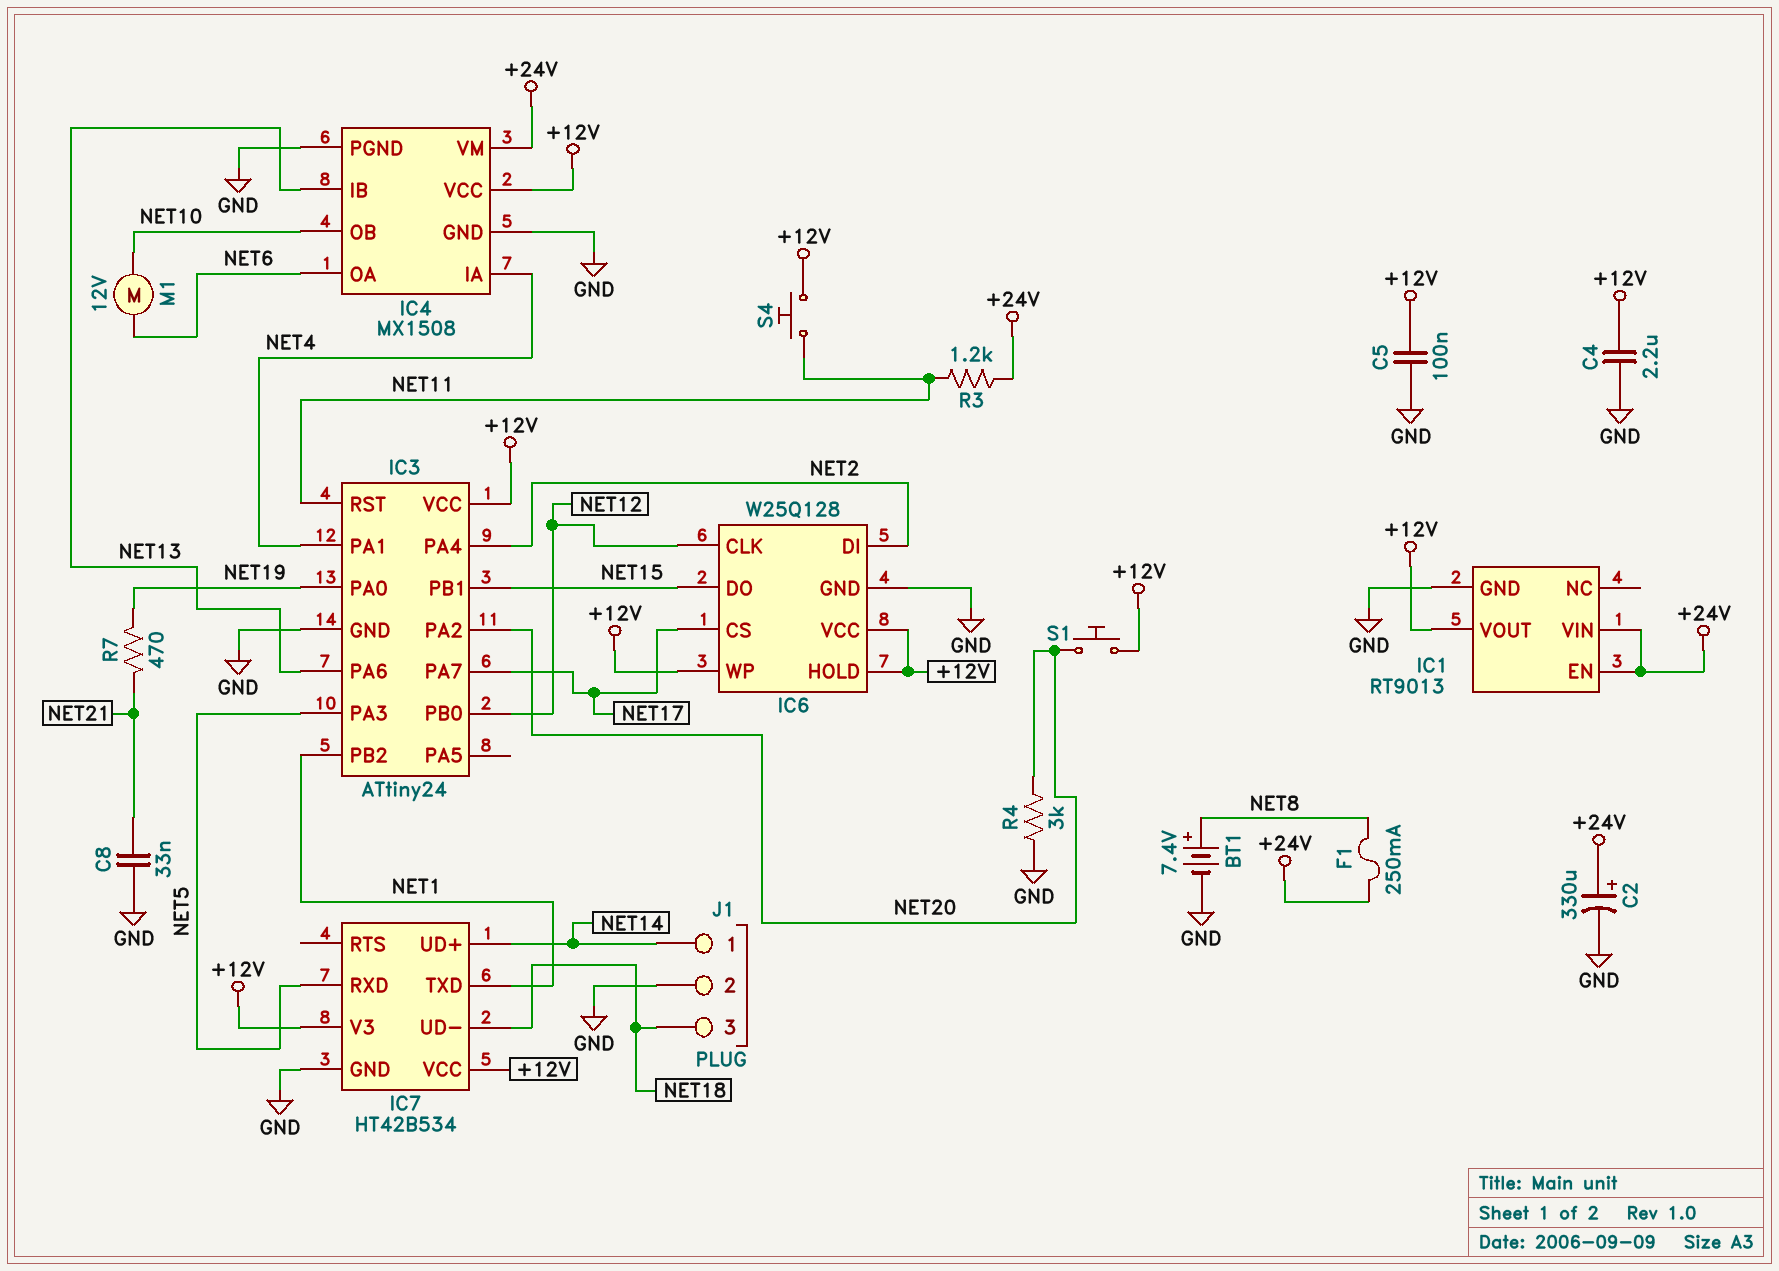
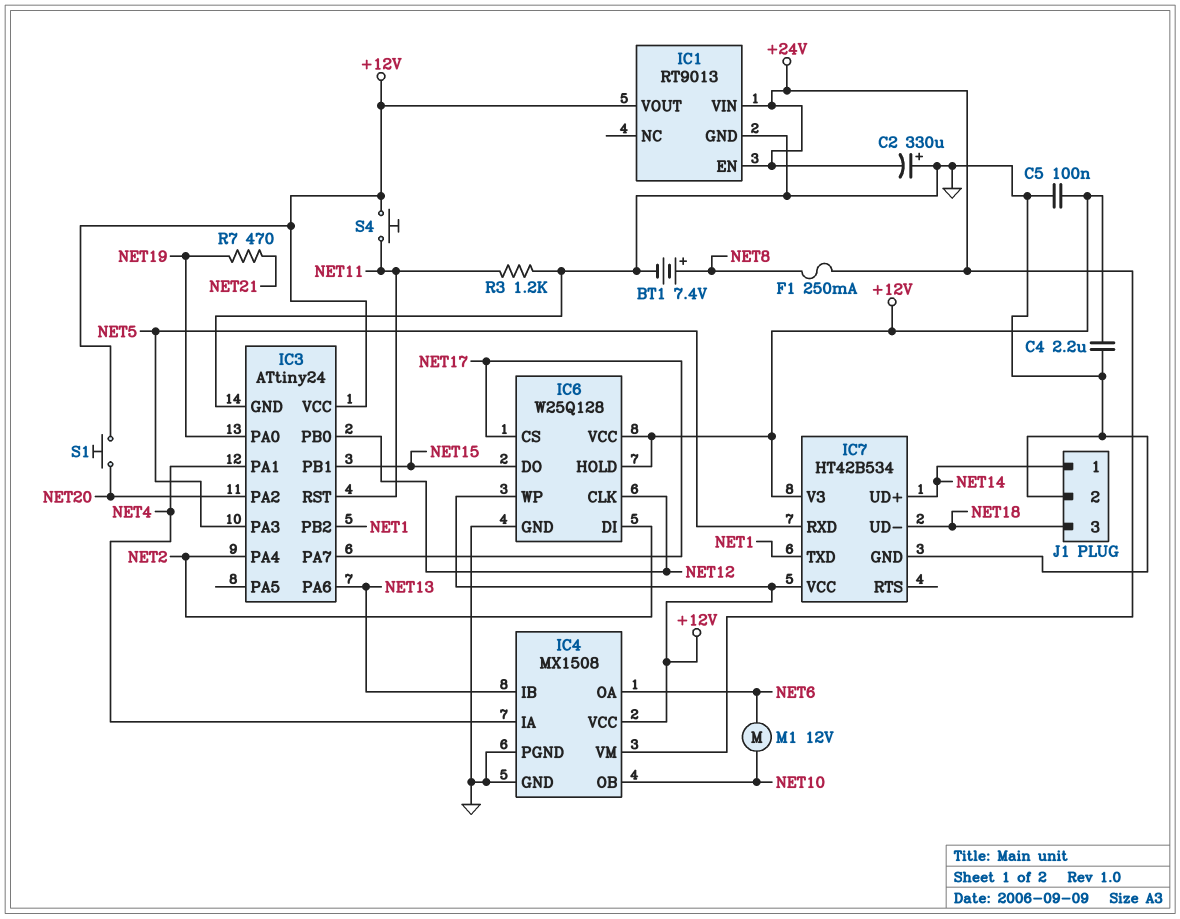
C2: 330uF (plus +24V, minus GND) -> 330uF (plus GND, minus +24V)
C8: 33nF (GND, NET21) -> none
R3: 1.2k (+24V, NET11) -> 1.2k (GND, NET11)
R4: 3k (GND, NET20) -> none

